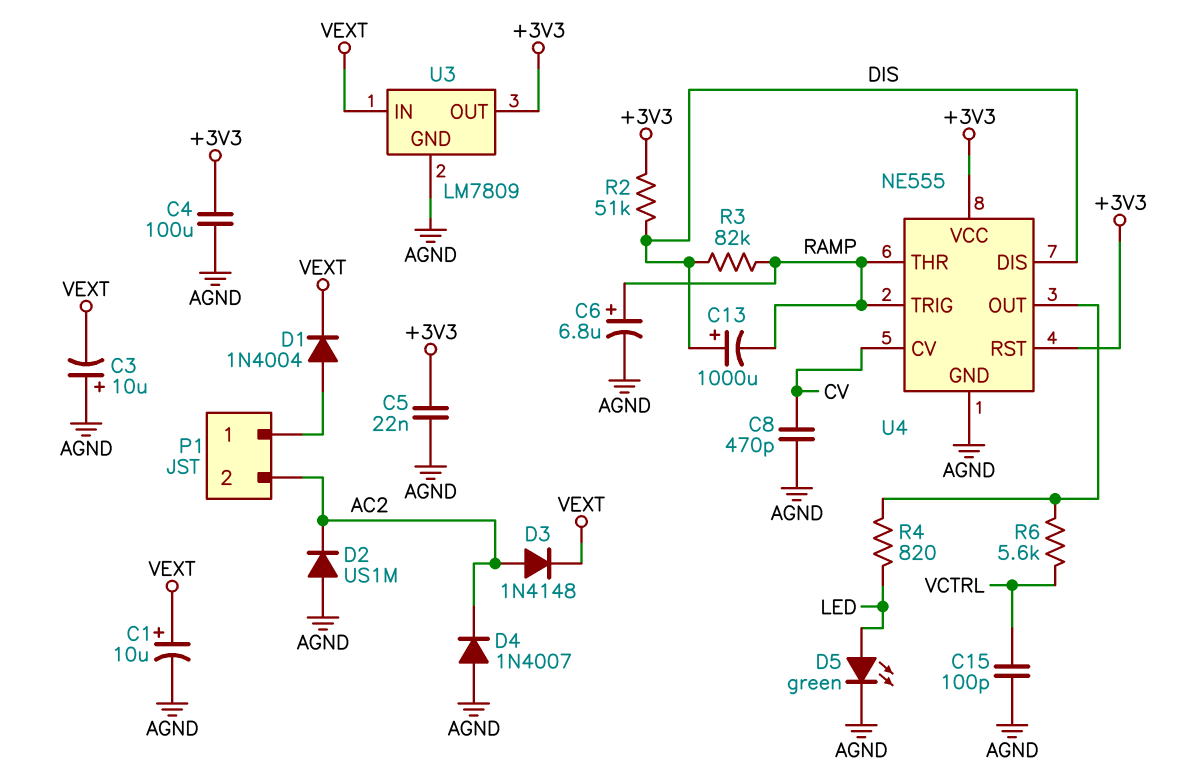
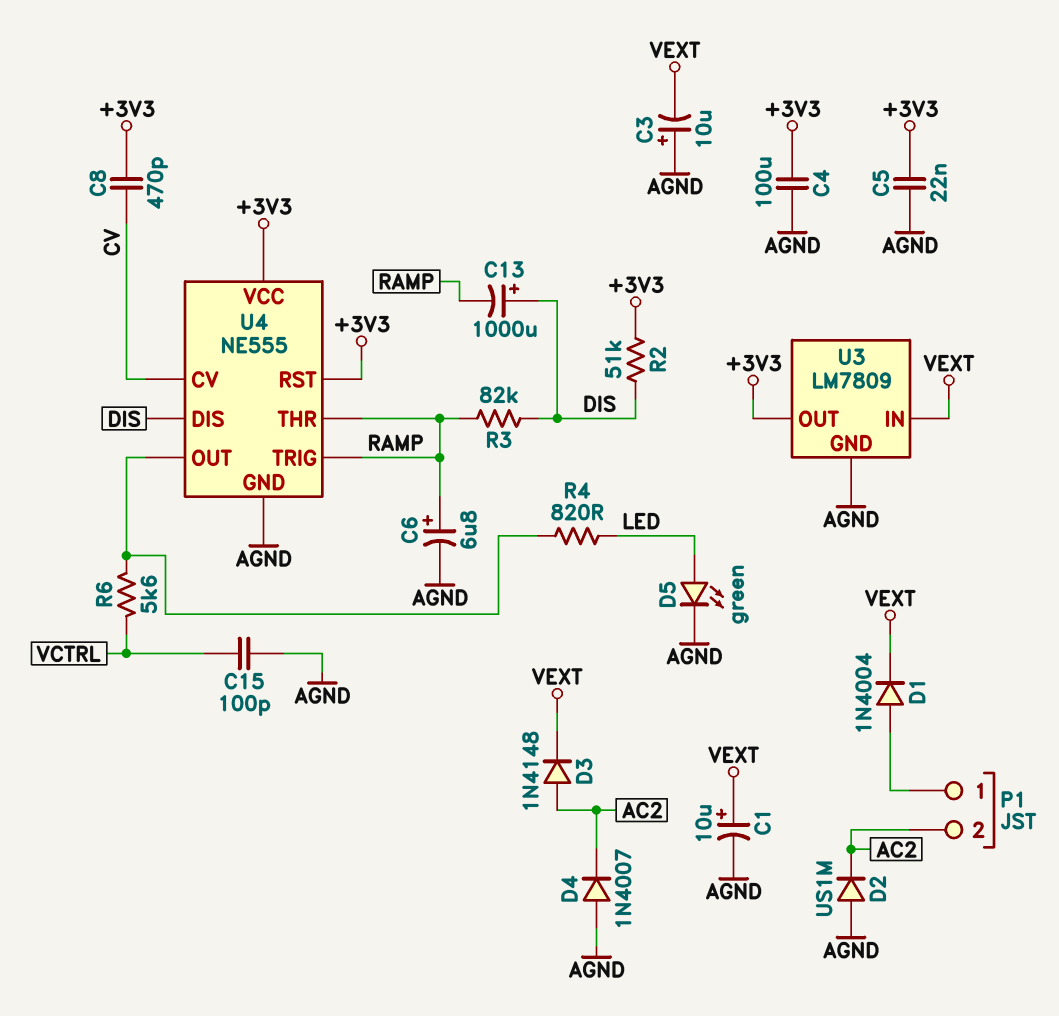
C8: 470pF (AGND, CV) -> 470pF (+3V3, CV)

